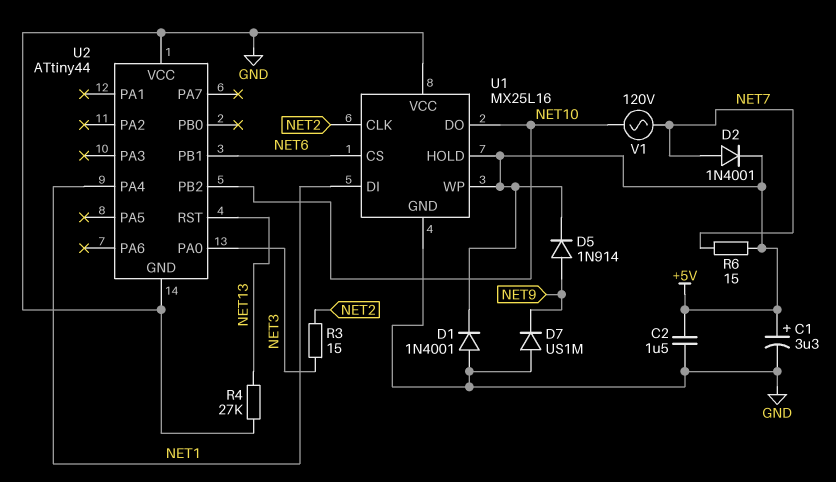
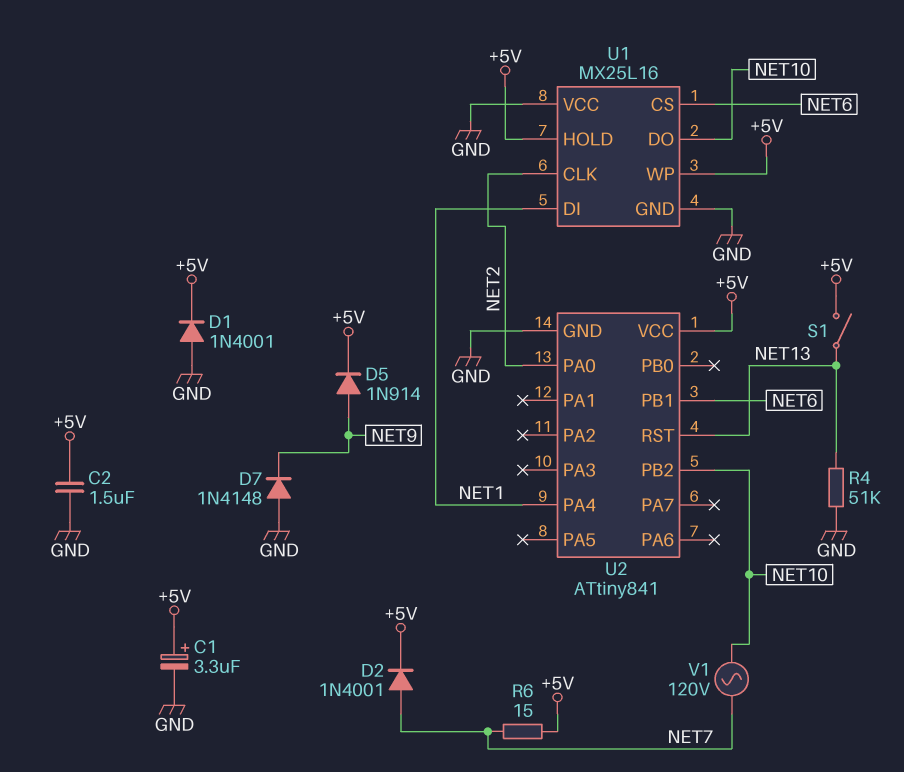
D7: diode US1M (A GND, K NET9) -> diode 1N4148 (A GND, K NET9)
R3: 15 (NET2, NET3) -> none
R4: 27k (GND, NET13) -> 51k (GND, NET13)
S1: none -> switch (+5V, NET13)
U2: ATtiny44 -> ATtiny841
U2 pin PA0: NET3 -> NET2
U2 pin VCC: GND -> +5V

